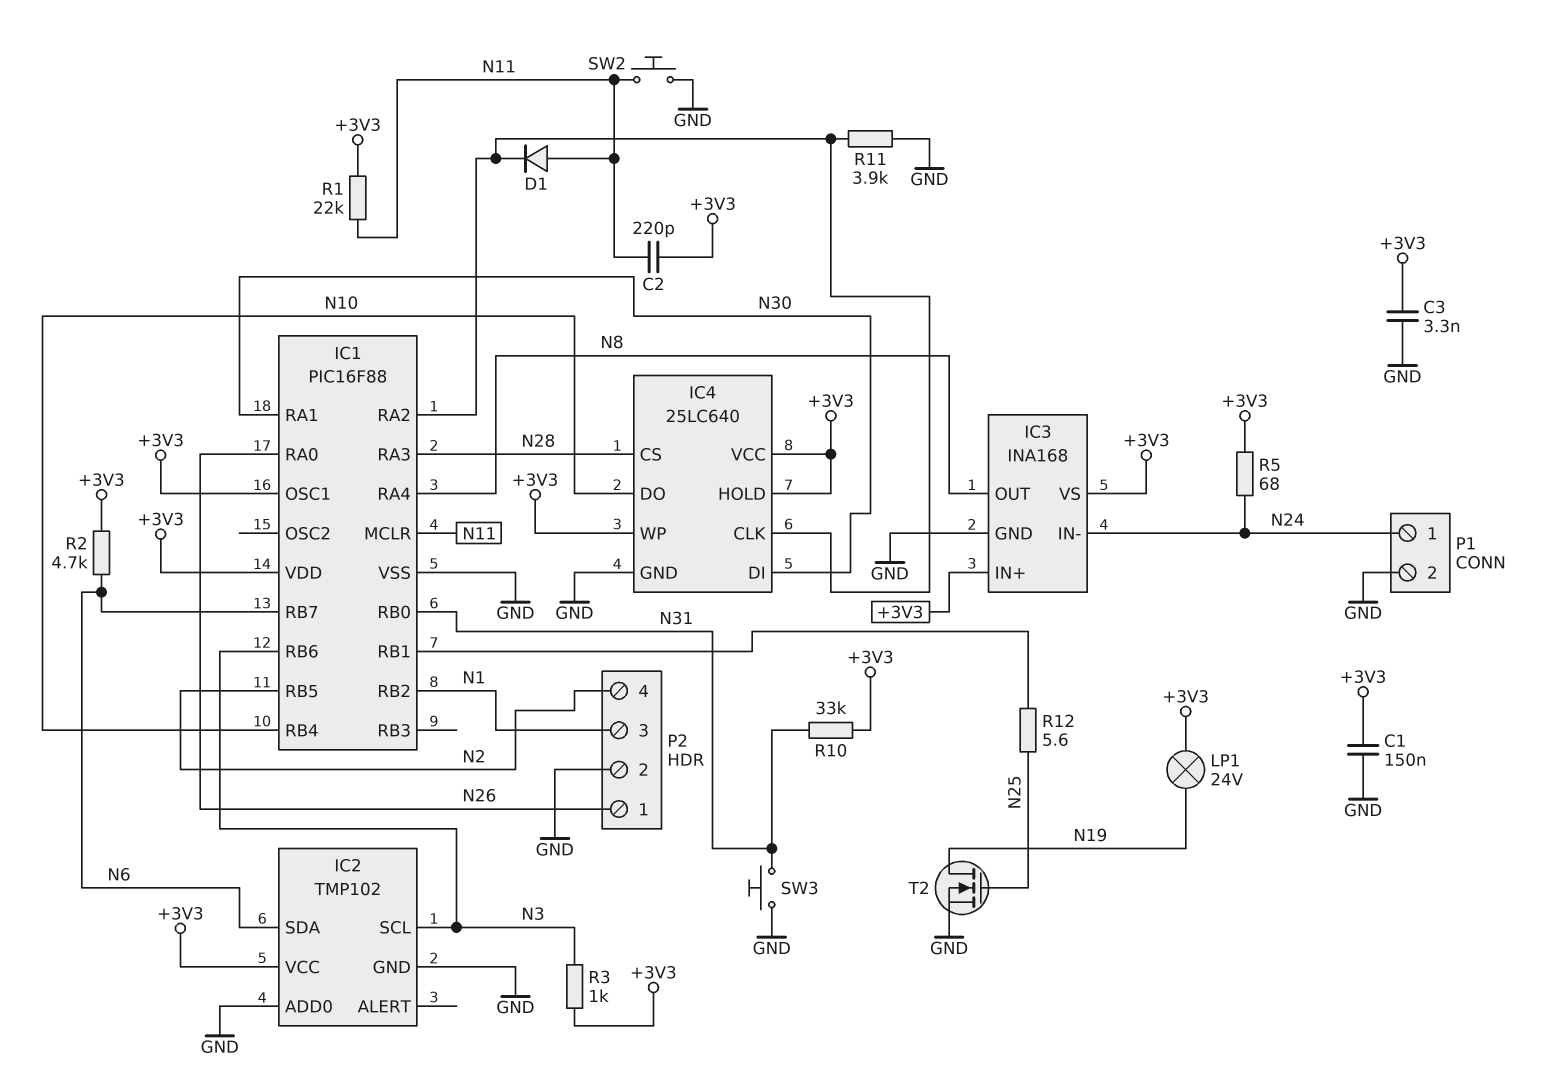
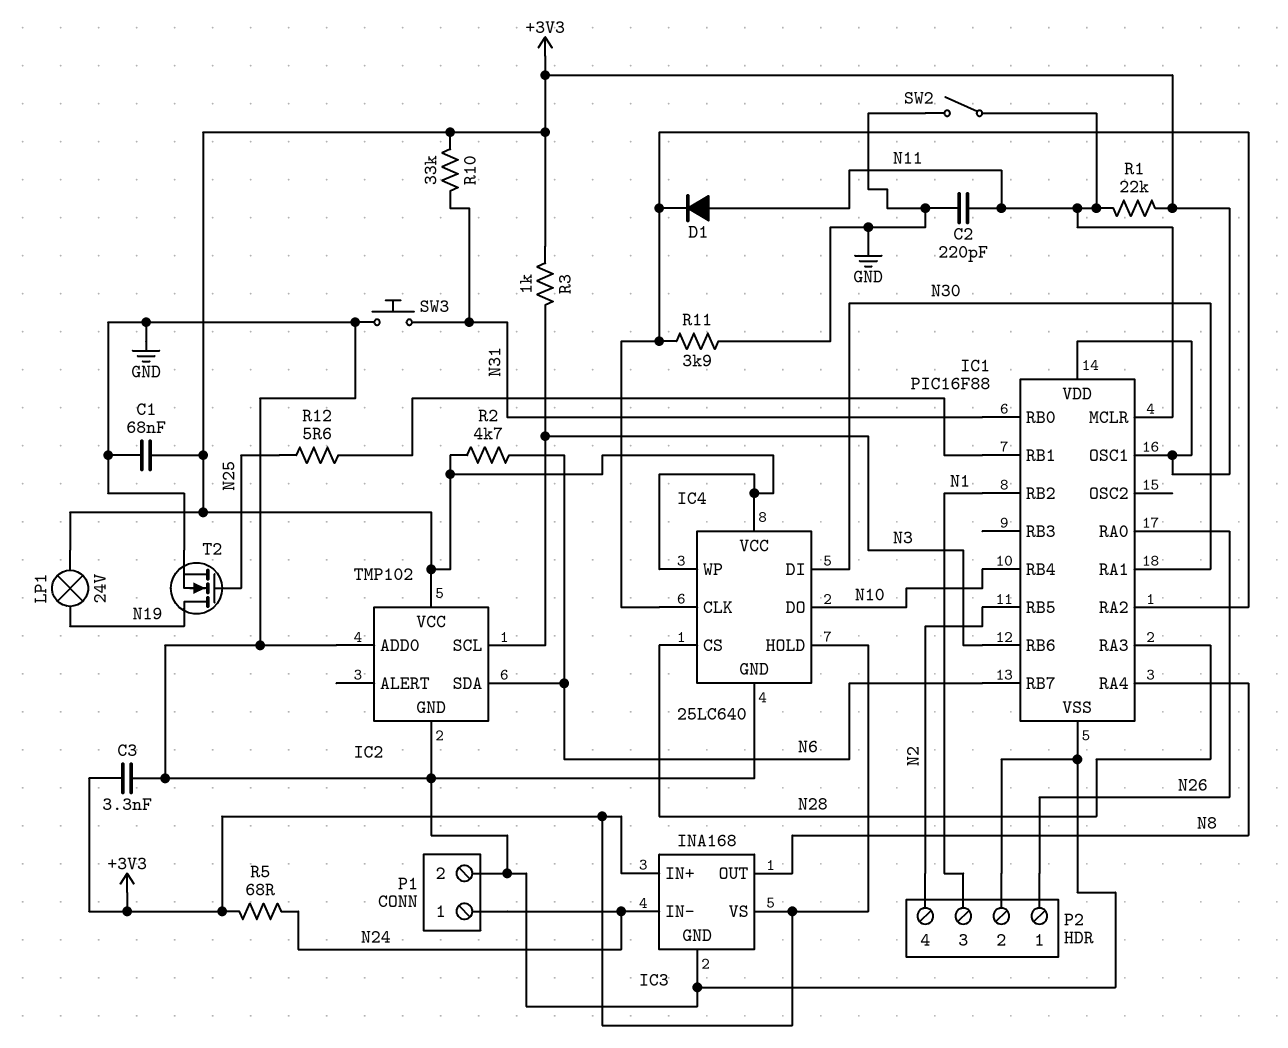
C1: 150nF (+3V3, GND) -> 68nF (+3V3, GND)
C2: 220pF (+3V3, N11) -> 220pF (GND, N11)
SW2: button (GND, N11) -> switch (GND, N11)

